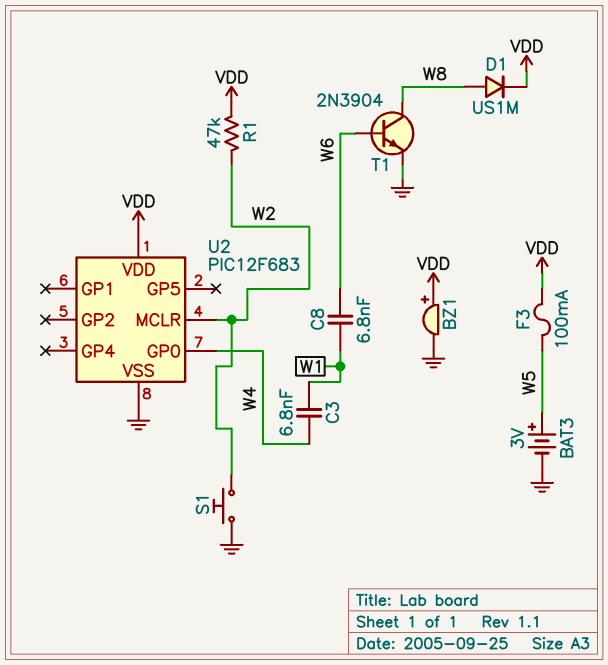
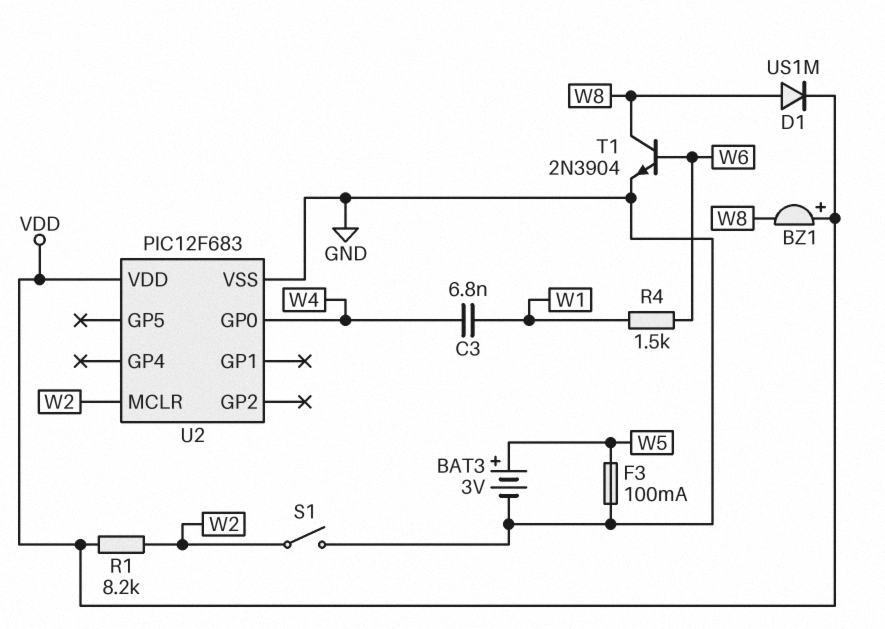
BZ1: buzzer (plus VDD, minus GND) -> buzzer (plus VDD, minus W8)
C8: 6.8nF (W1, W6) -> none
F3: 100mA (VDD, W5) -> 100mA (GND, W5)
R1: 47k (VDD, W2) -> 8.2k (VDD, W2)
R4: none -> 1.5k (W1, W6)
S1: button (GND, W2) -> switch (GND, W2)

